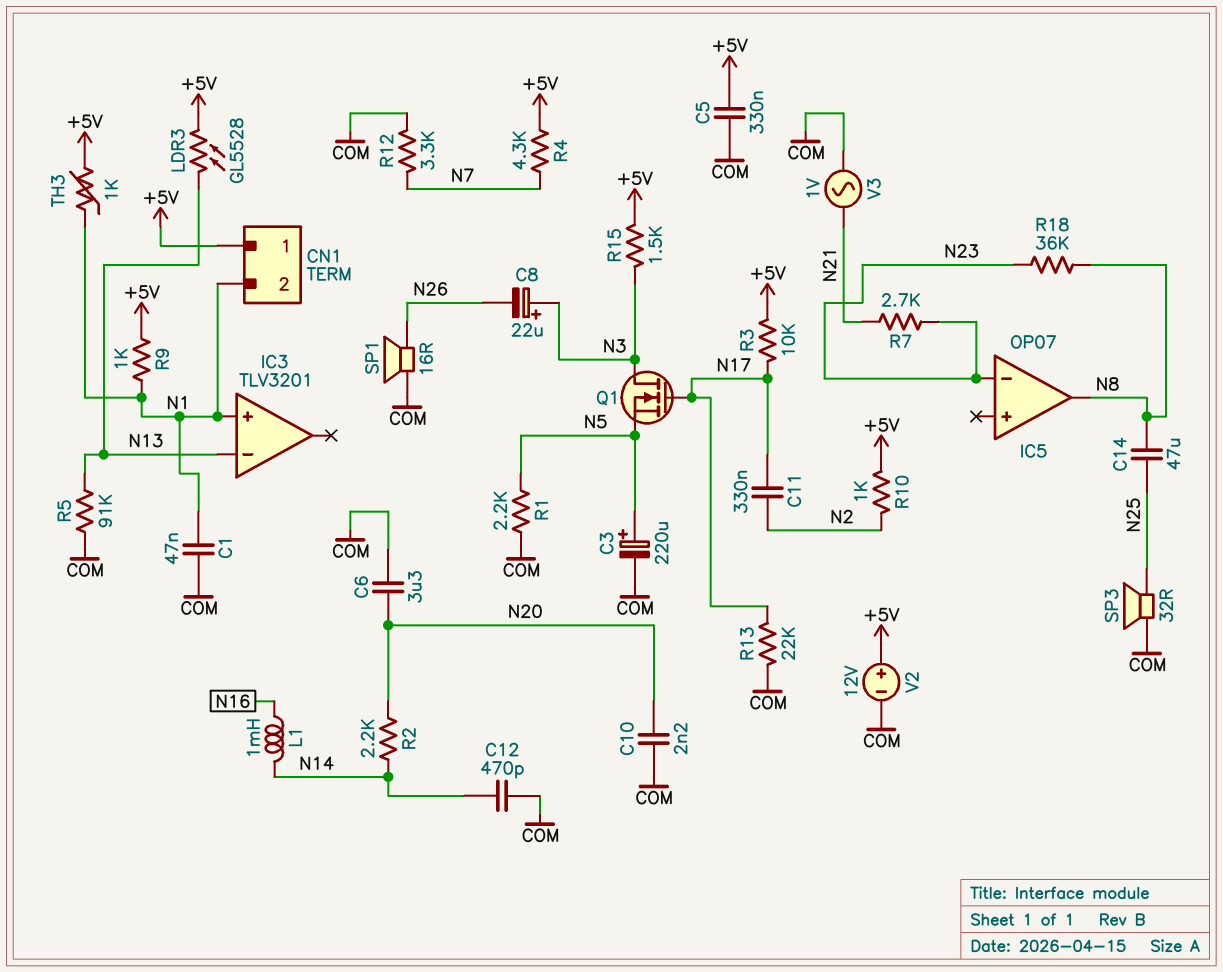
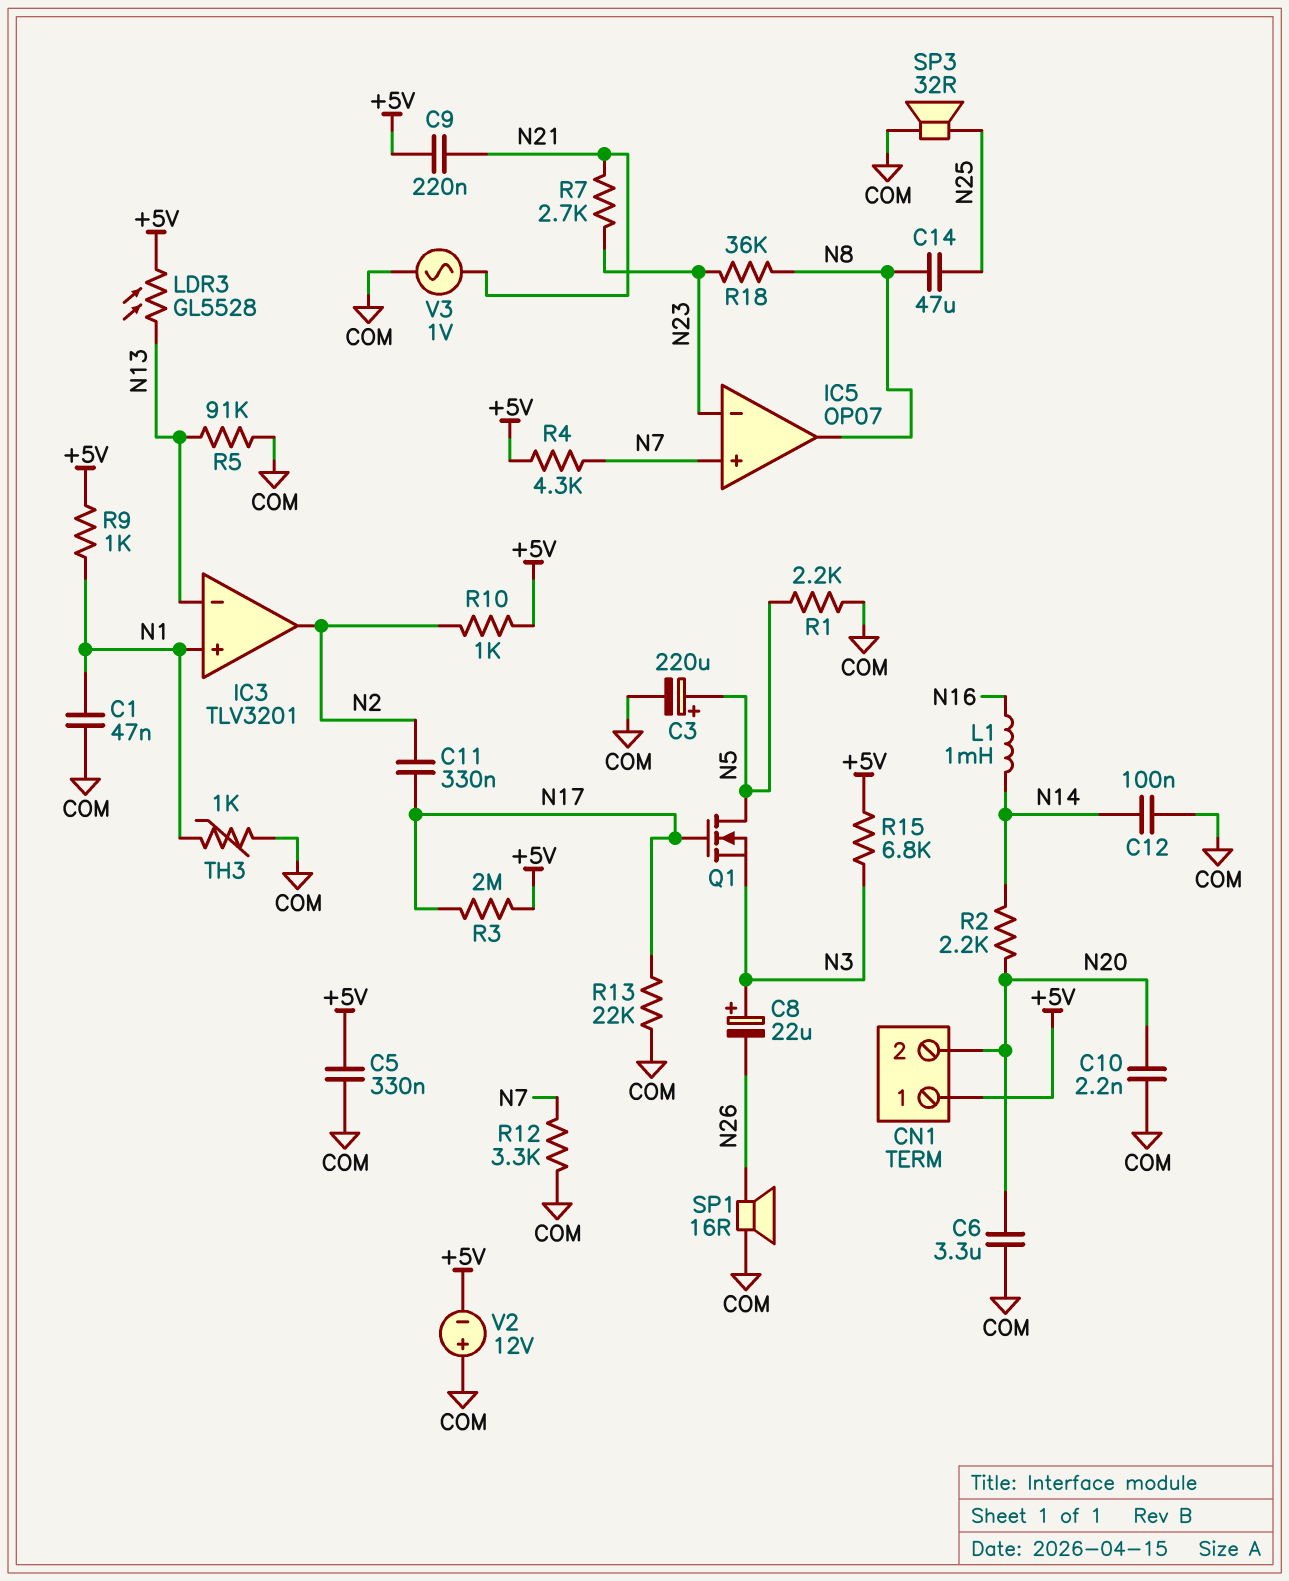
C9: none -> 220nF (+5V, N21)
C12: 470pF (COM, N14) -> 100nF (COM, N14)
CN1 pin 2: N1 -> N20
IC3 pin out: none -> N2
IC5 pin in+: none -> N7
Q1: NMOS (G N17, D N3, S N5) -> NMOS (G N17, D N5, S N3)
R3: 10k (+5V, N17) -> 2M (+5V, N17)
R15: 1.5k (+5V, N3) -> 6.8k (+5V, N3)
TH3: 1k (+5V, N1) -> 1k (COM, N1)
V2: 12V (plus +5V, minus COM) -> 12V (plus COM, minus +5V)

